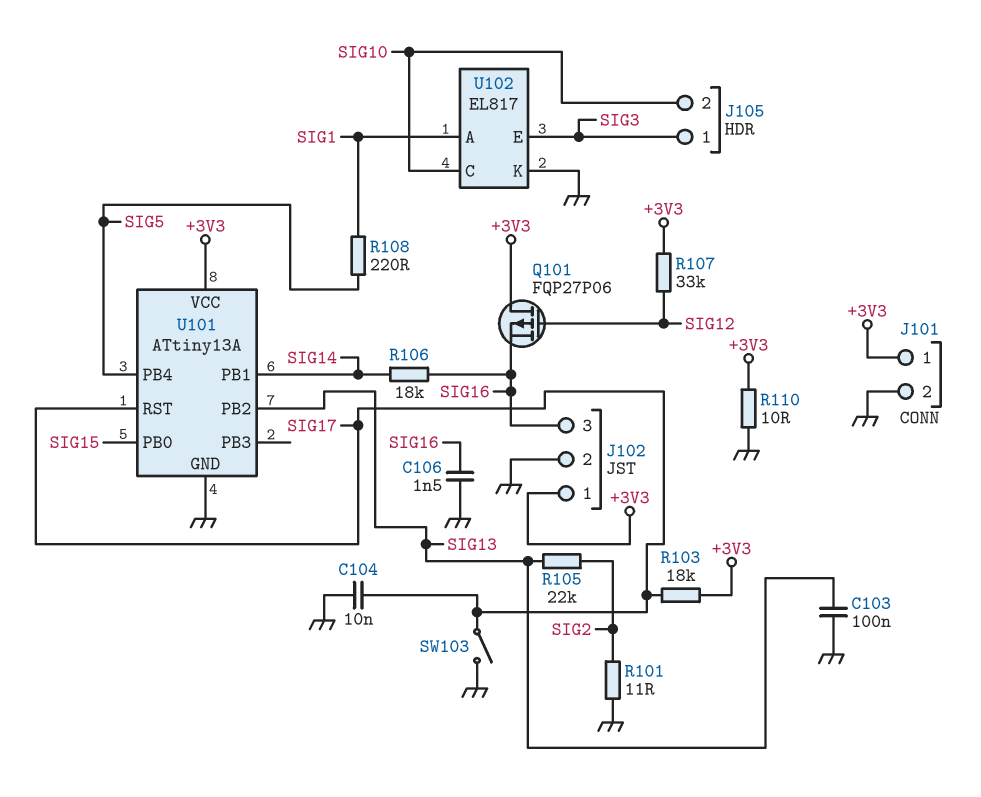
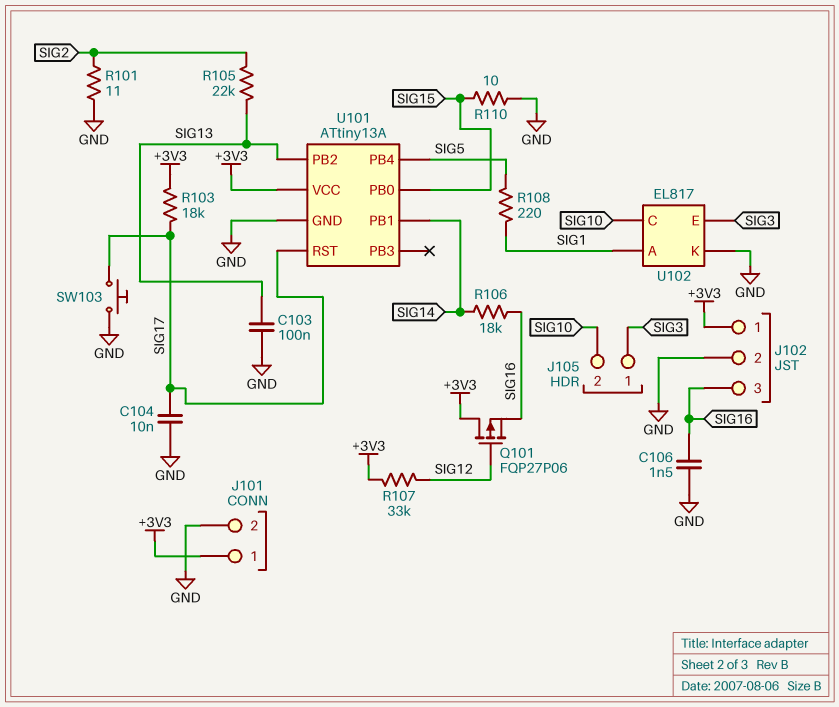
R110: 10 (+3V3, GND) -> 10 (GND, SIG15)
SW103: switch (GND, SIG17) -> button (GND, SIG17)

